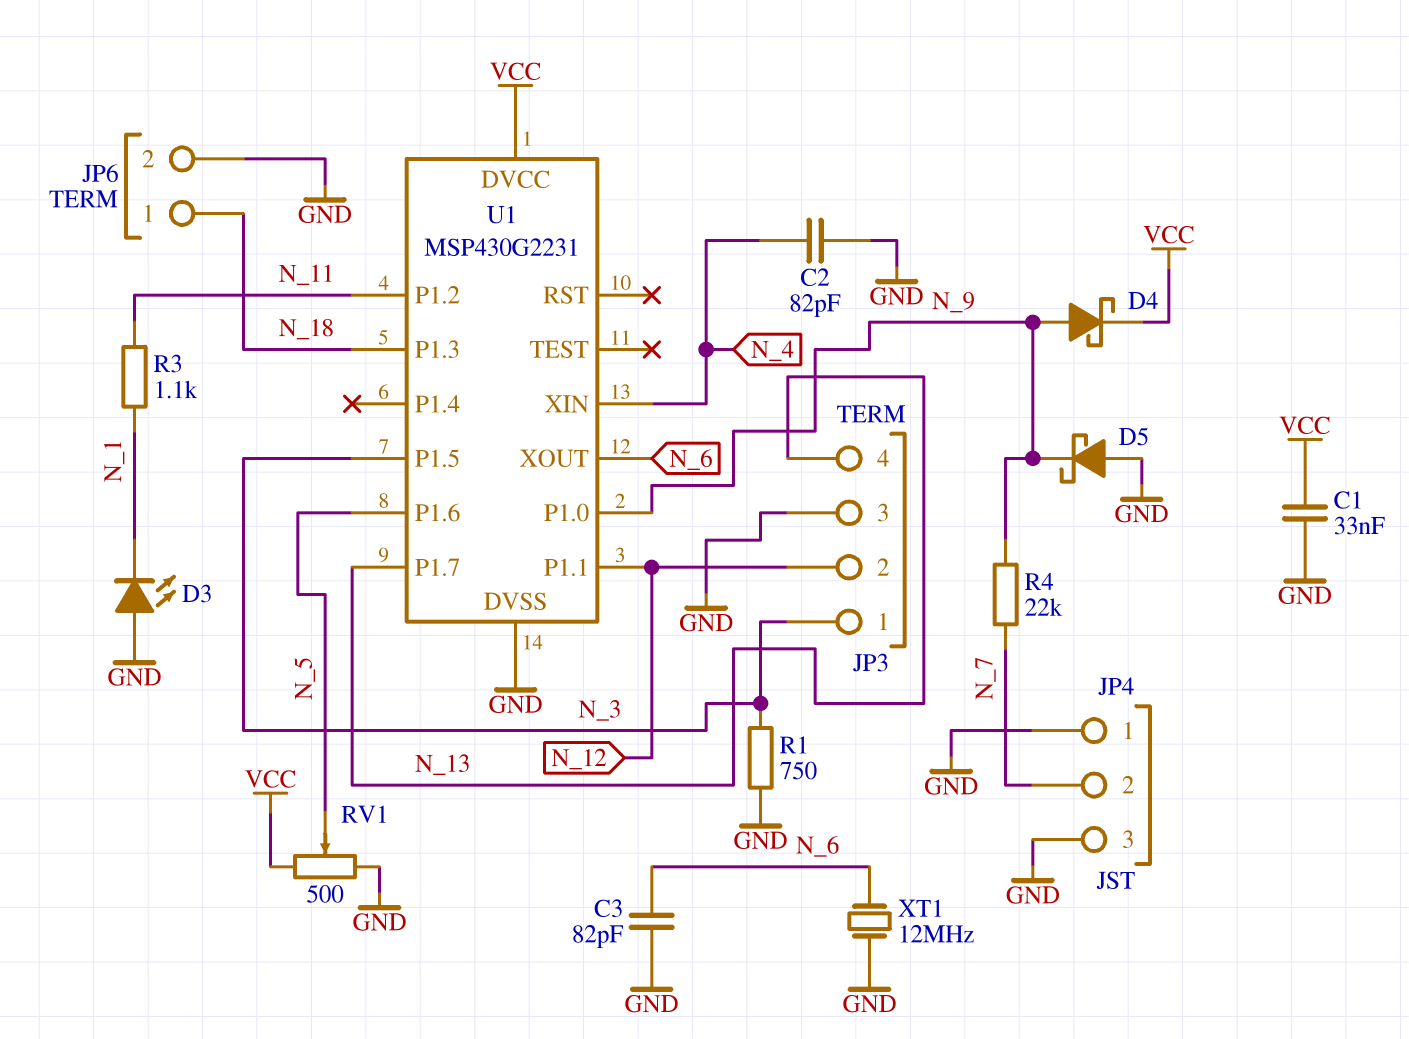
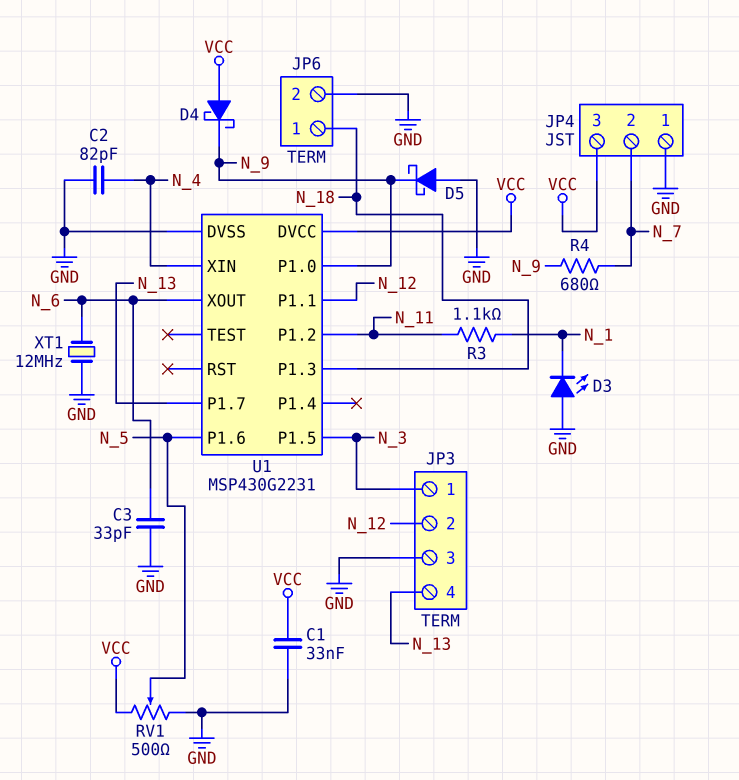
C3: 82pF (GND, N_6) -> 33pF (GND, N_6)
D4: schottky (A N_9, K VCC) -> schottky (A VCC, K N_9)
JP4 pin 3: GND -> VCC
R1: 750 (GND, N_3) -> none
R4: 22k (N_7, N_9) -> 680 (N_7, N_9)

